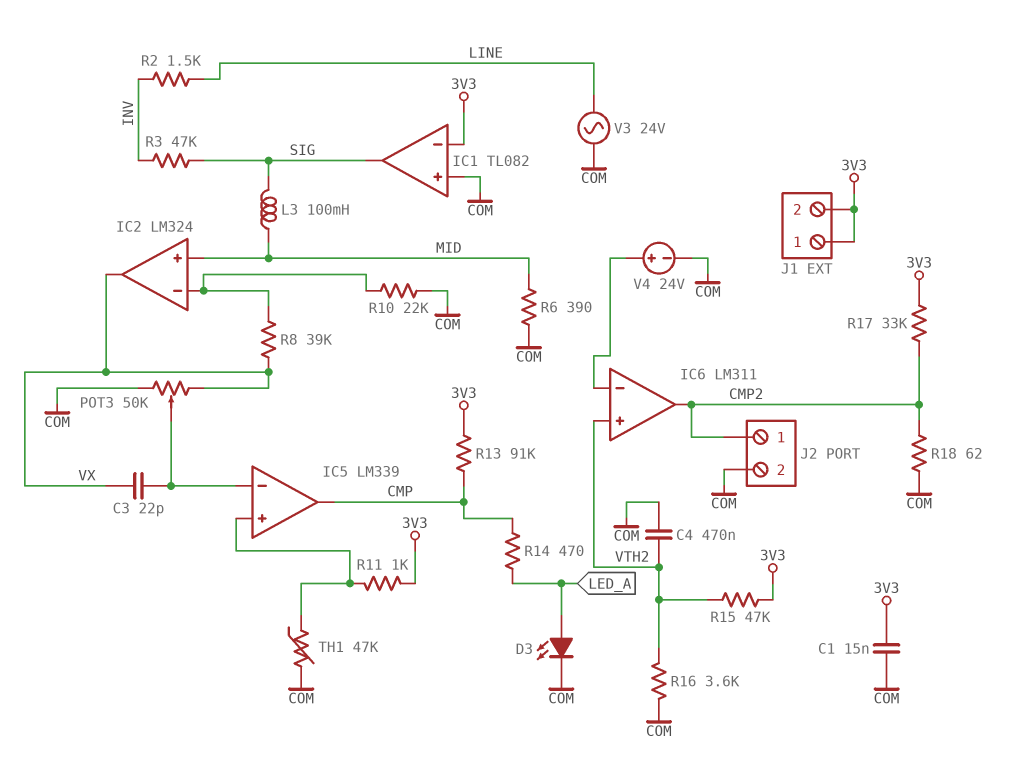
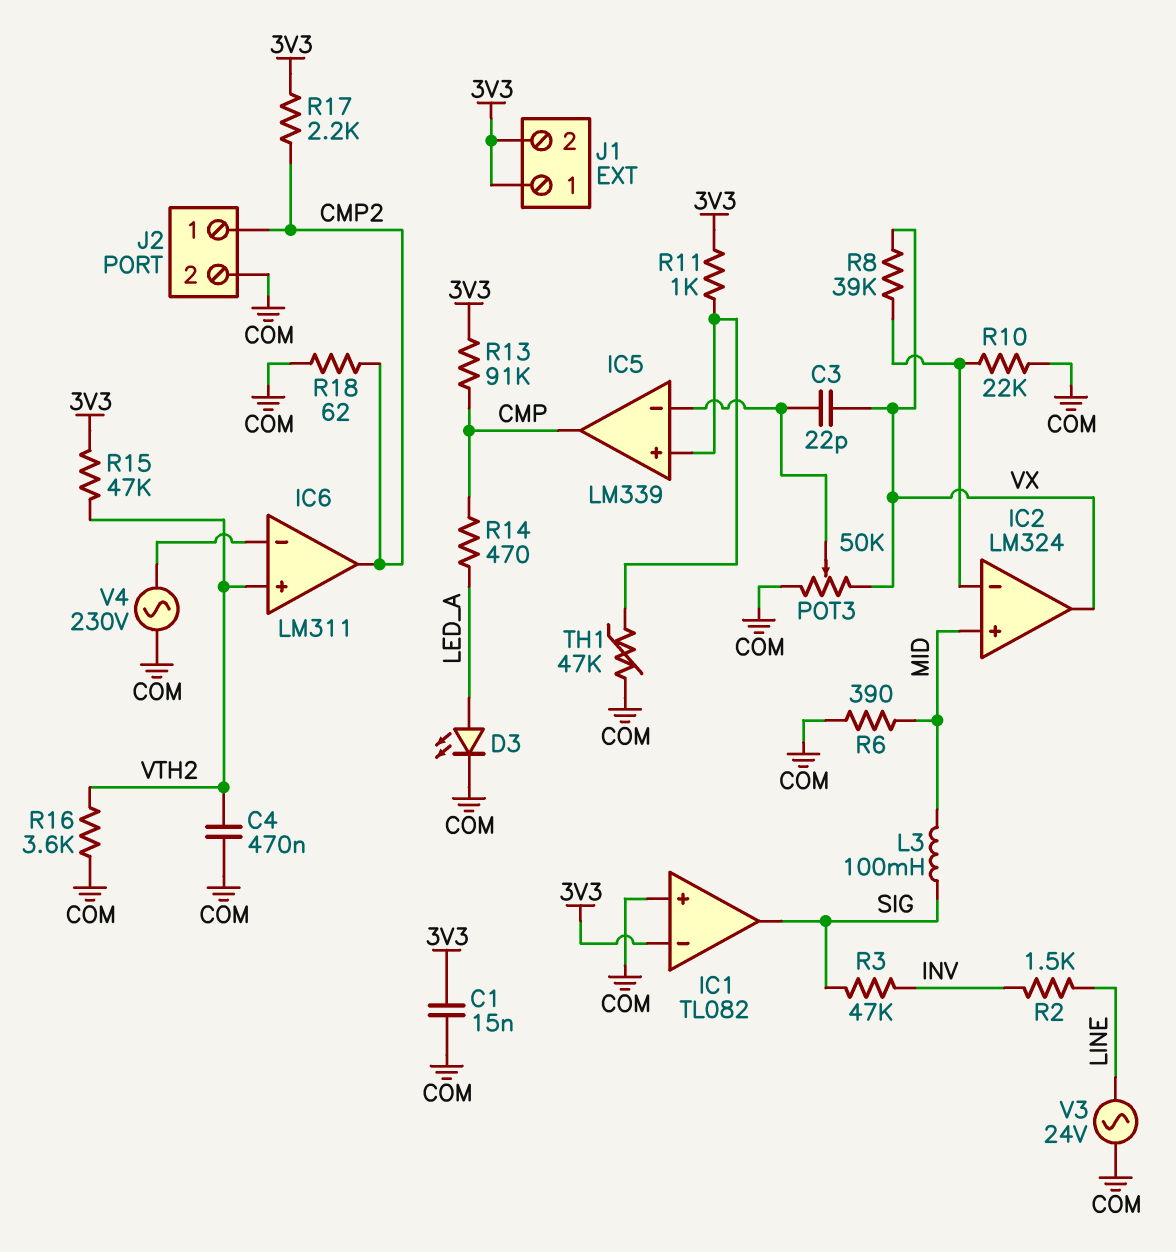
R17: 33k (3V3, CMP2) -> 2.2k (3V3, CMP2)
V4: 24V (plus IC6/in-, minus COM) -> AC 230V (COM, IC6/in-)

